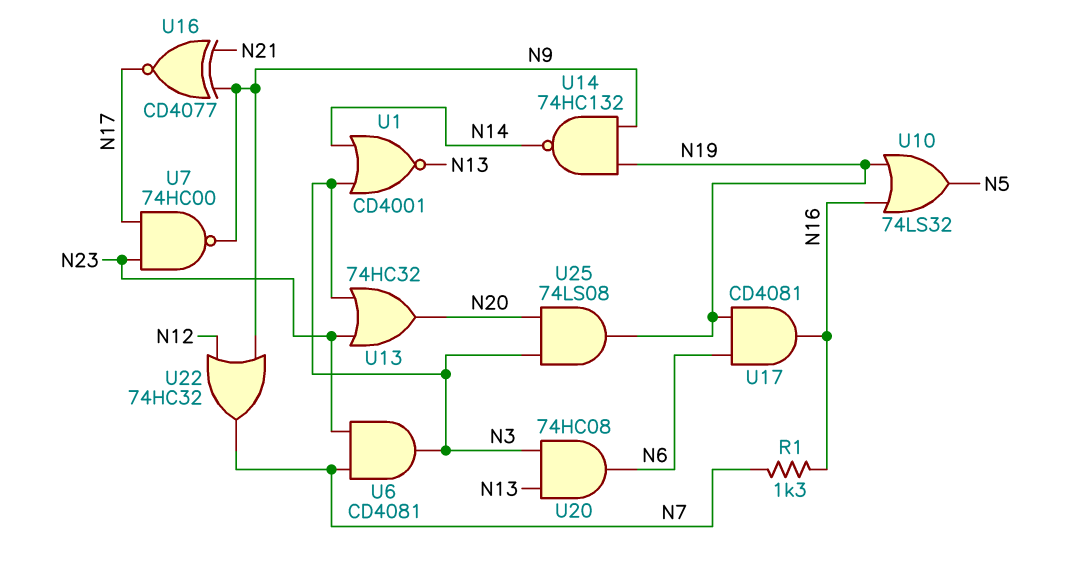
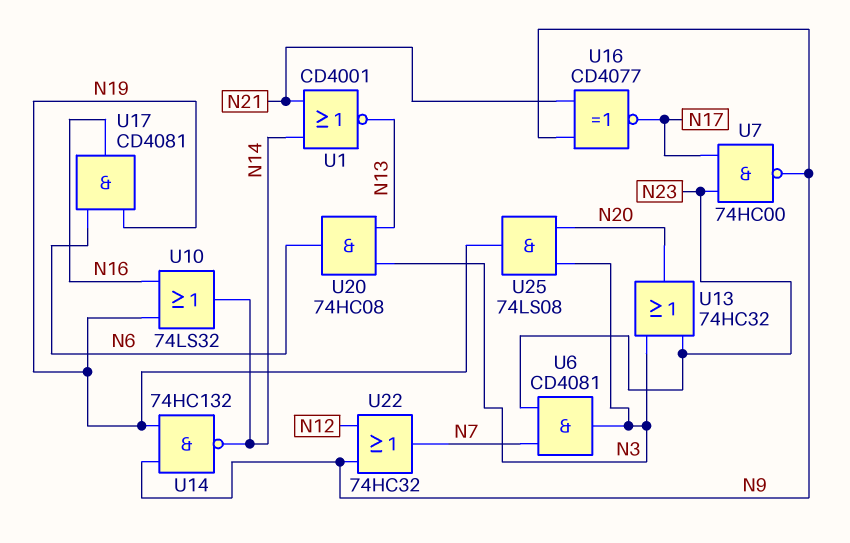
R1: 1.3k (N7, N16) -> none
U1: NOR CD4001 (in N3, in N14, out N13) -> NOR CD4001 (in N14, in N21, out N13)
U10: OR 74LS32 (in N16, in N19, out N5) -> OR 74LS32 (in N16, in N19, out N14)

